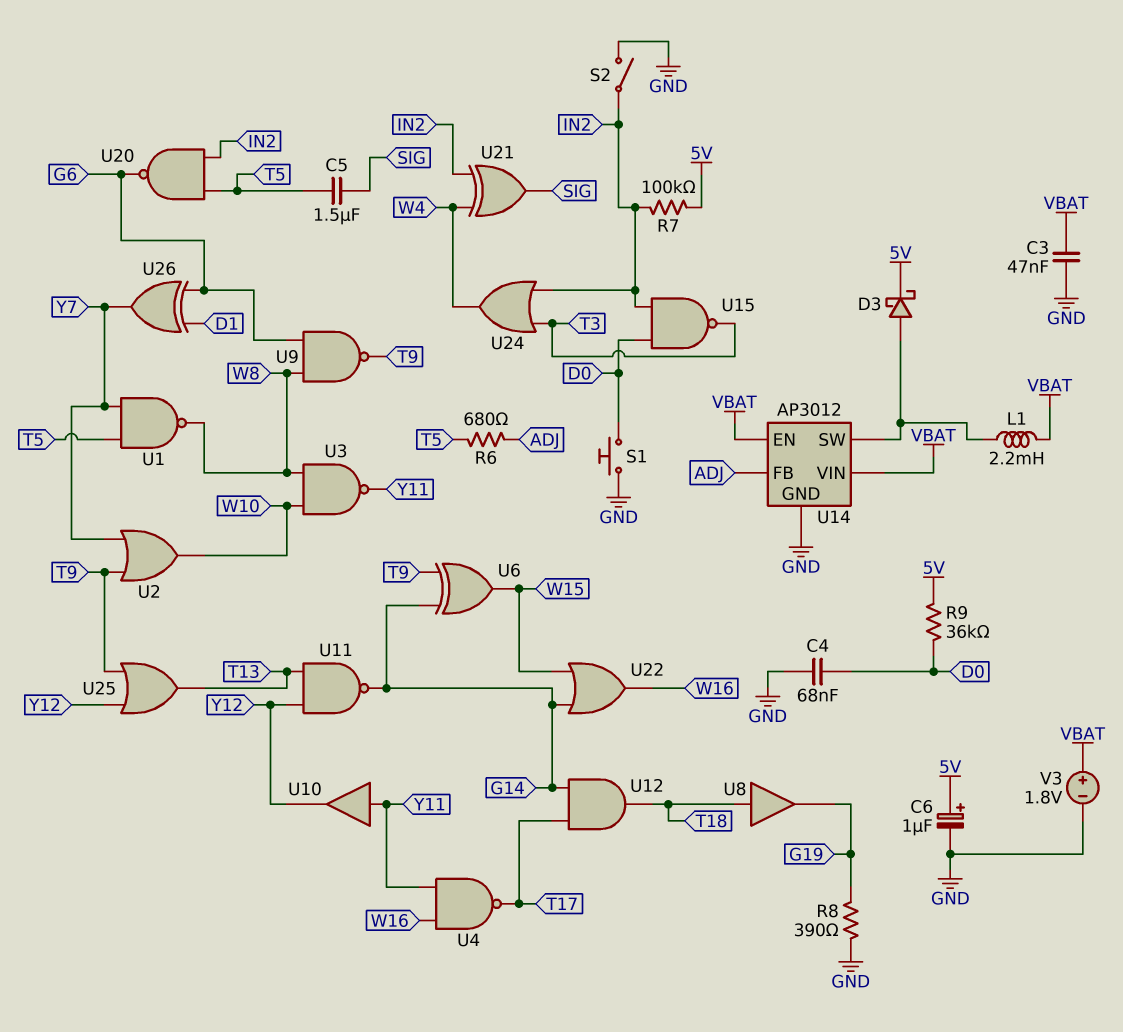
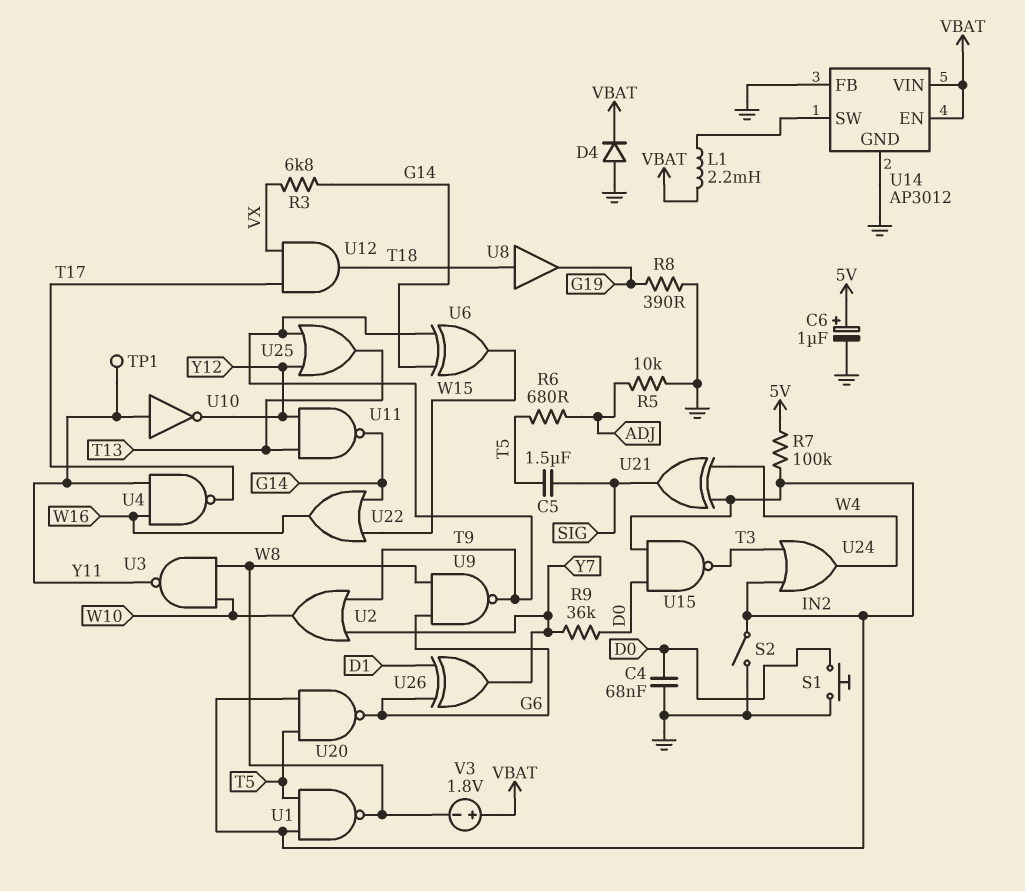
C3: 47nF (GND, VBAT) -> none
D3: schottky (A U14/SW, K 5V) -> none
D4: none -> diode (A GND, K VBAT)
R3: none -> 6.8k (G14, VX)
R5: none -> 10k (ADJ, GND)
R9: 36k (5V, D0) -> 36k (D0, Y7)
TP1: none -> test point (Y11)
U1: NAND (in T5, in Y7, out W8) -> NAND (in IN2, in T5, out W8)
U10: buffer (in Y11, out Y12) -> NOT (in Y11, out Y12)
U12: AND (in G14, in T17, out T18) -> AND (in T17, in VX, out T18)
U14 pin FB: ADJ -> GND
V3: 1.8V (plus VBAT, minus GND) -> 1.8V (plus VBAT, minus W8)

